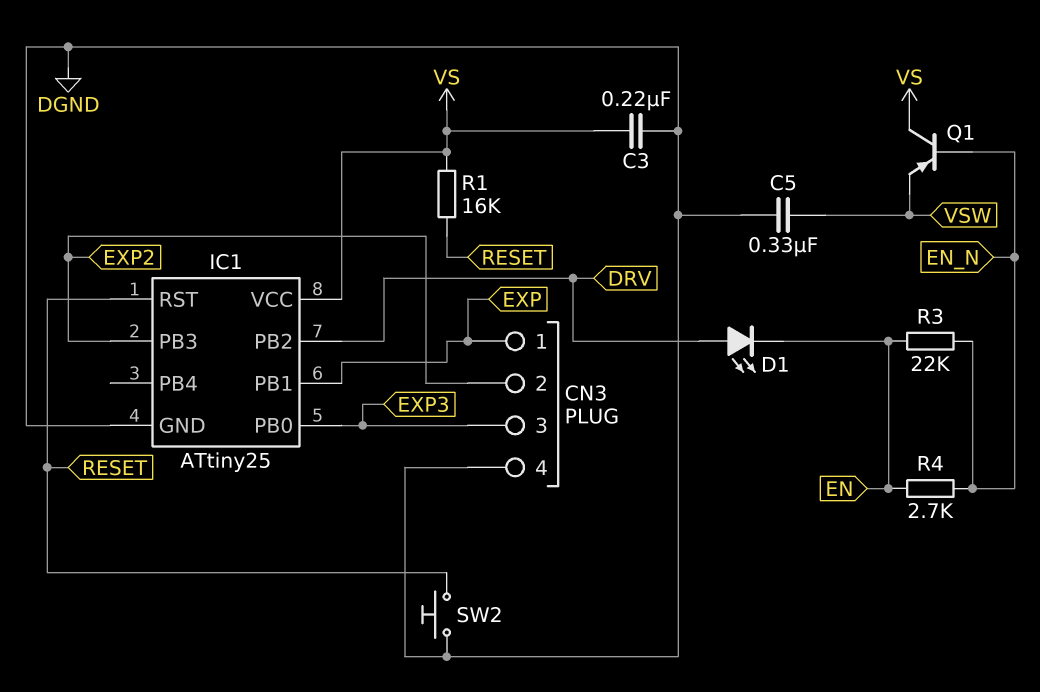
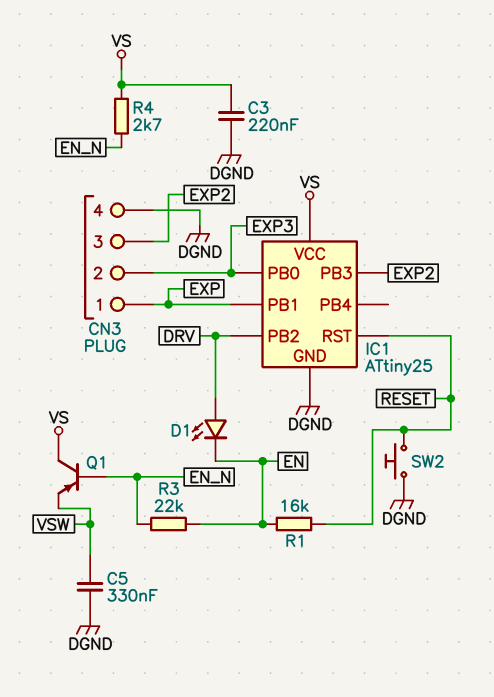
CN3 pin 2: EXP2 -> EXP3
CN3 pin 3: EXP3 -> EXP2
R1: 16k (RESET, VS) -> 16k (EN, RESET)
R4: 2.7k (EN, EN_N) -> 2.7k (EN_N, VS)

